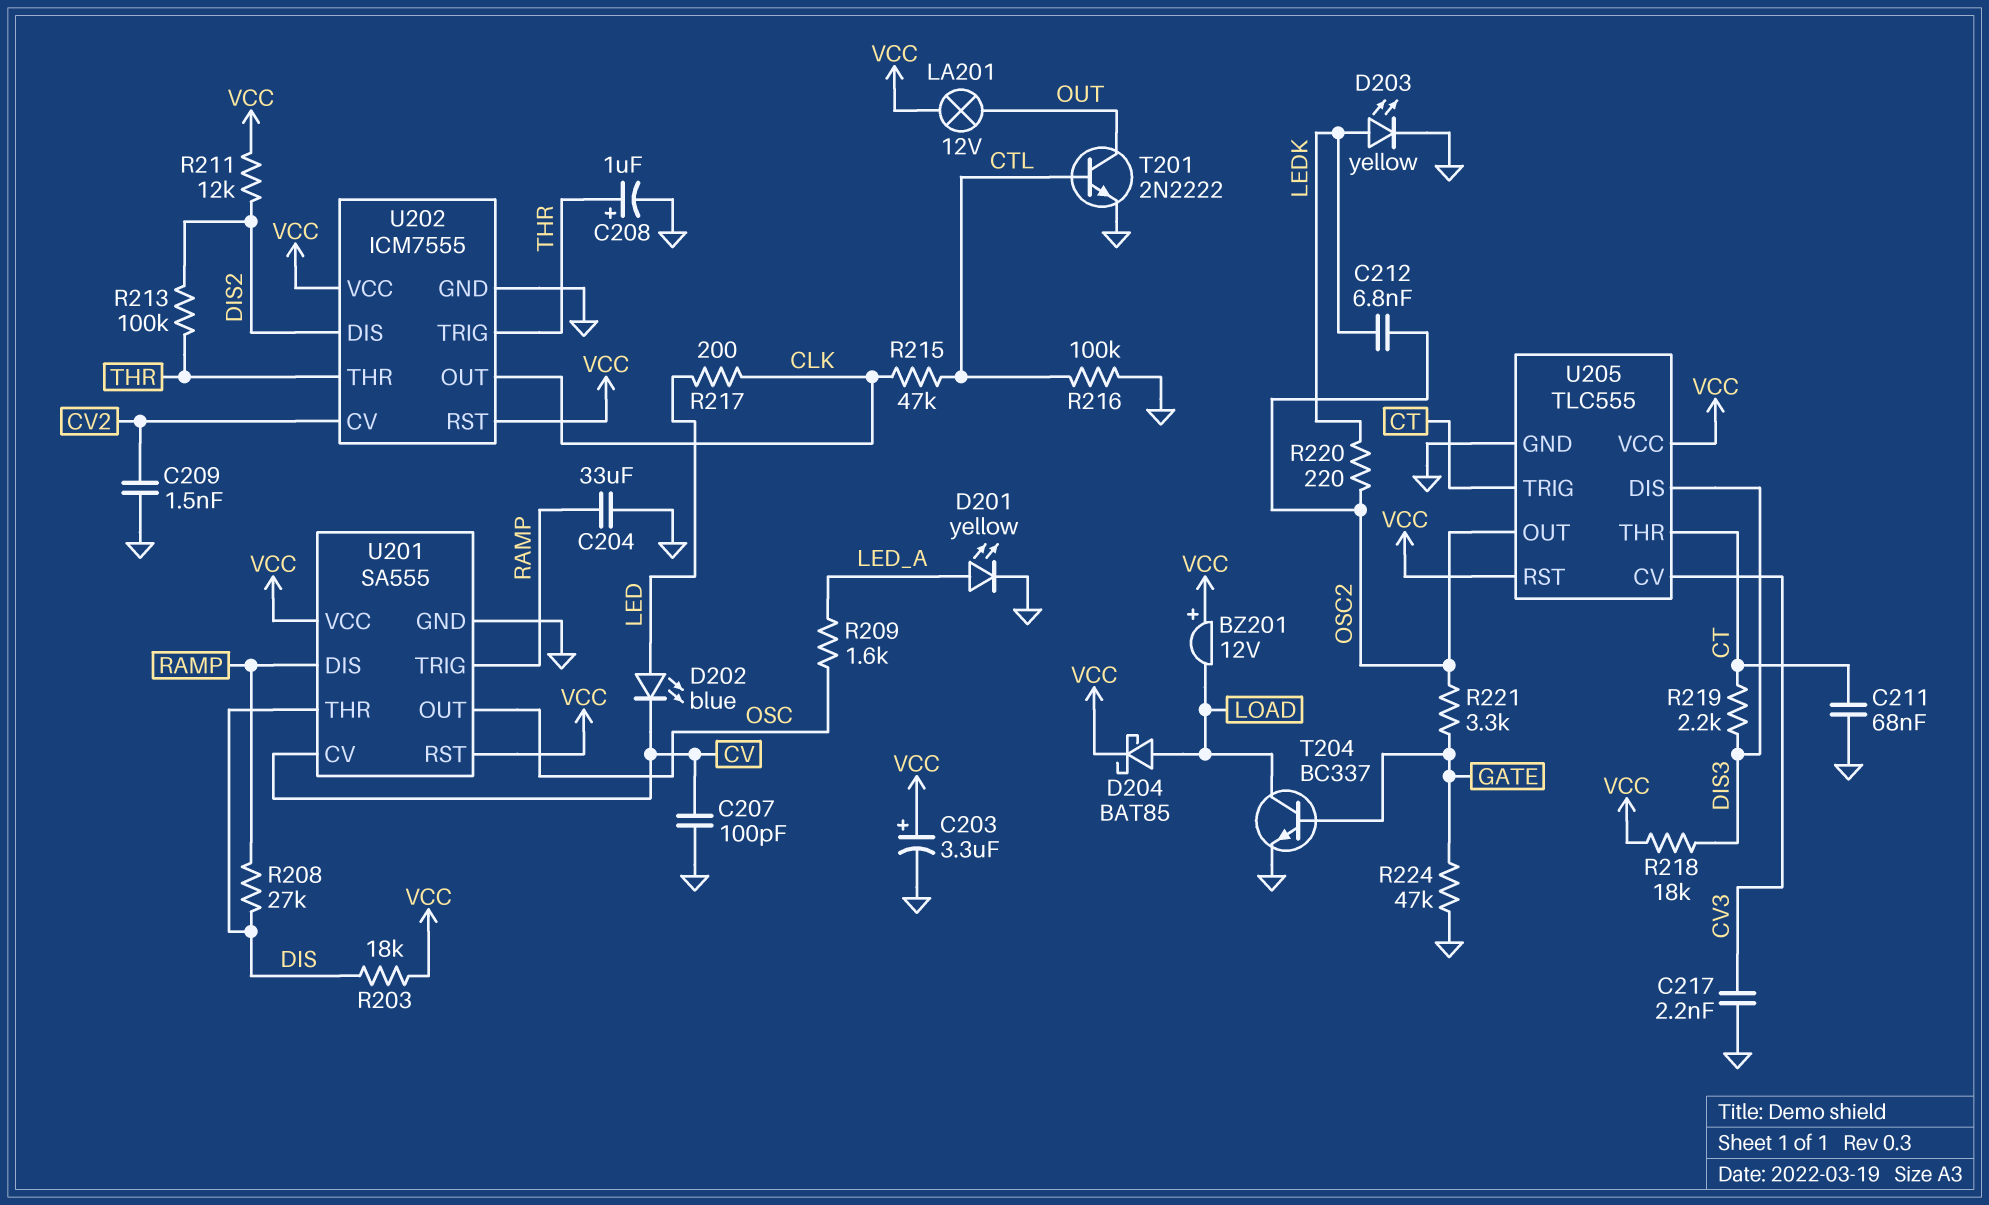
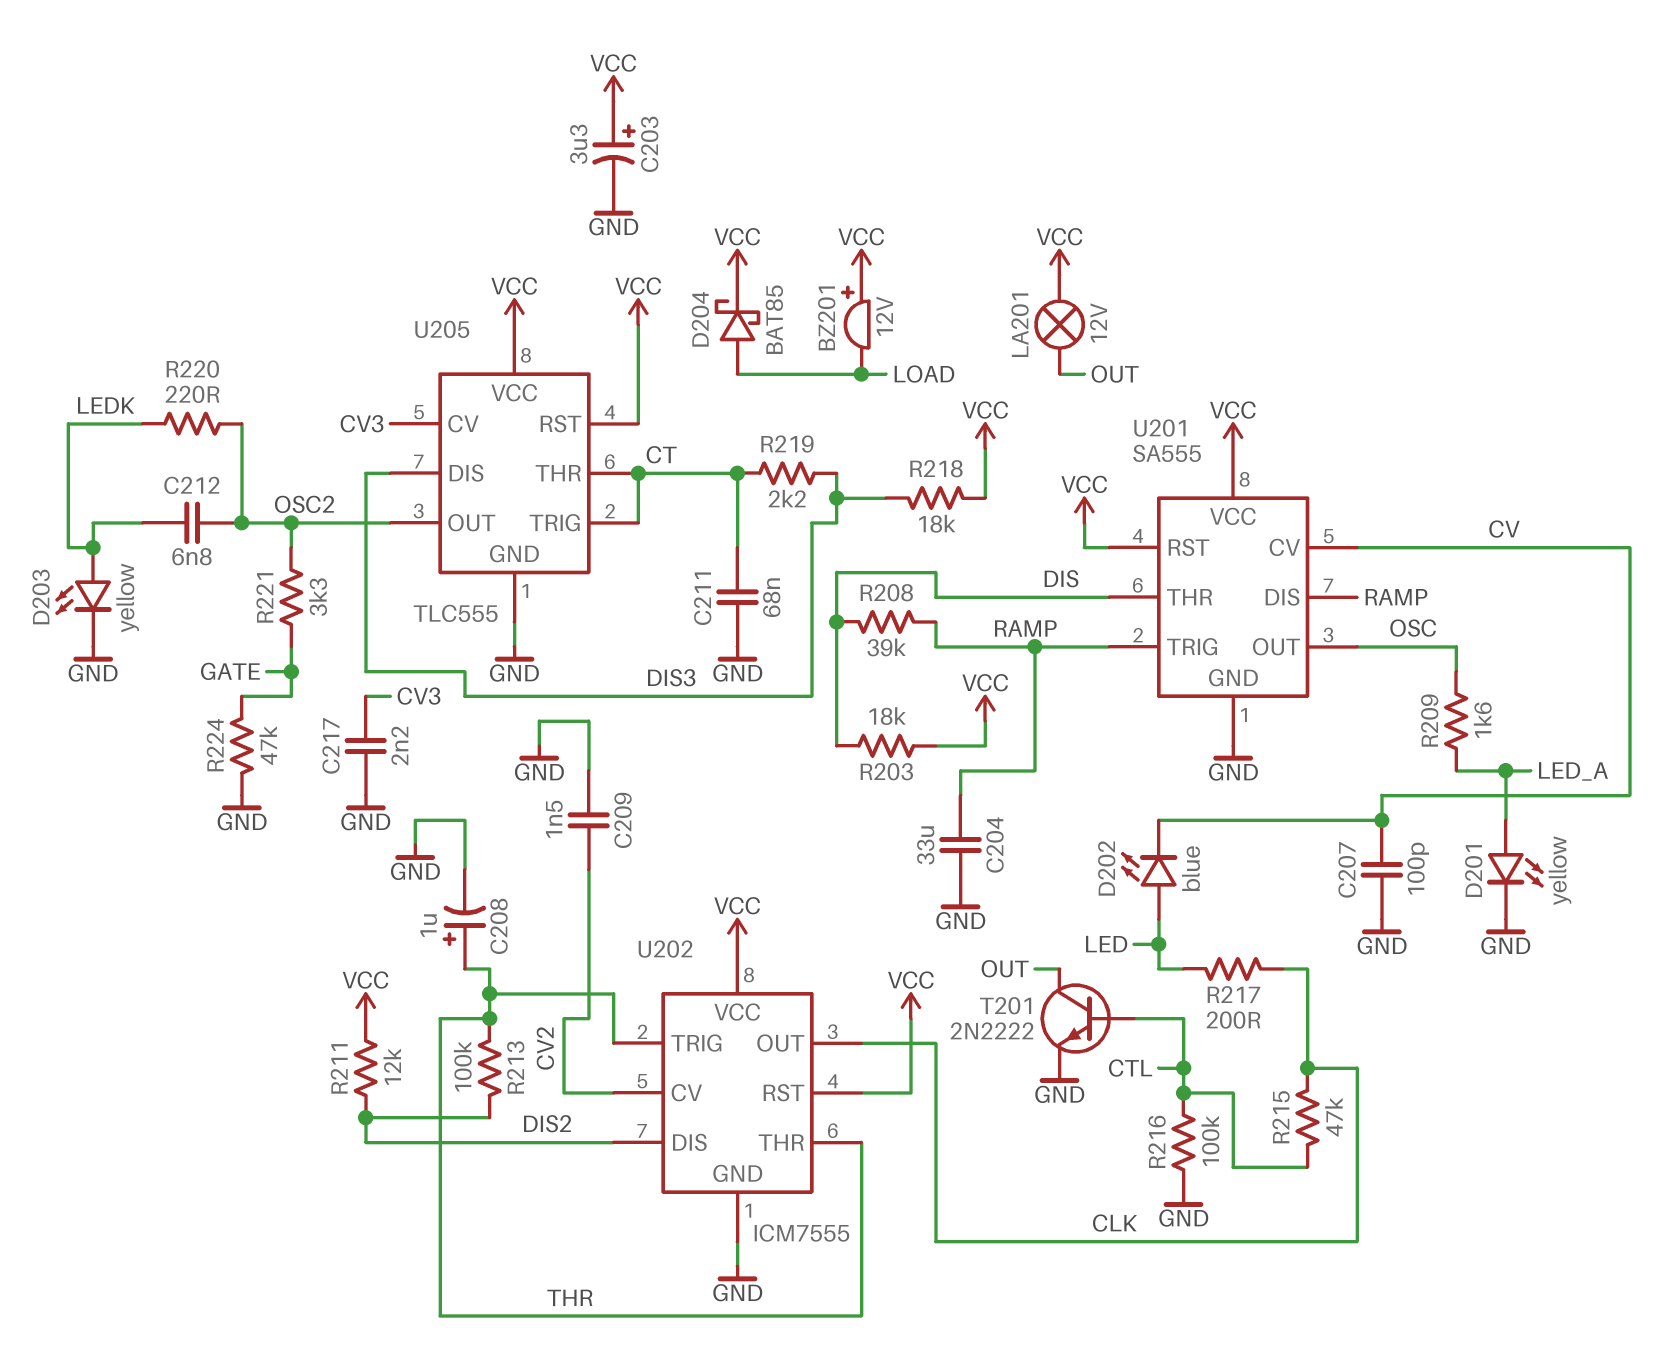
R208: 27k (DIS, RAMP) -> 39k (DIS, RAMP)
T204: NPN BC337 (B GATE, C LOAD, E GND) -> none

